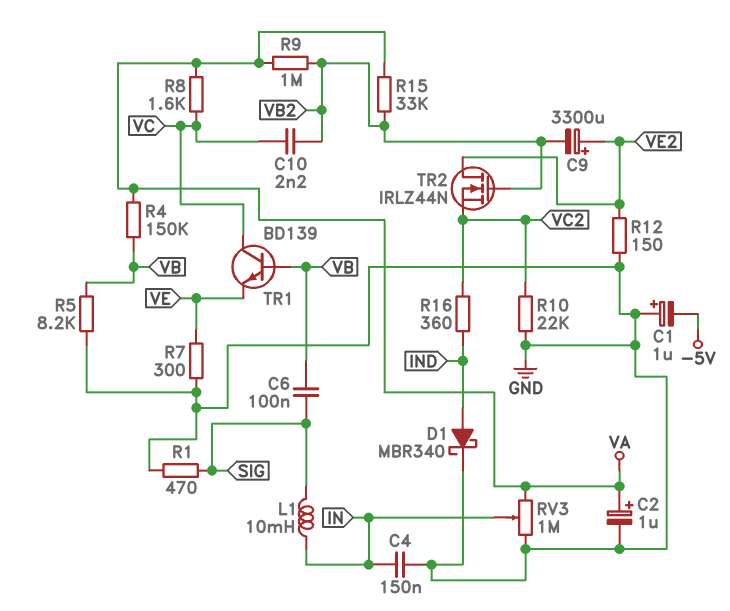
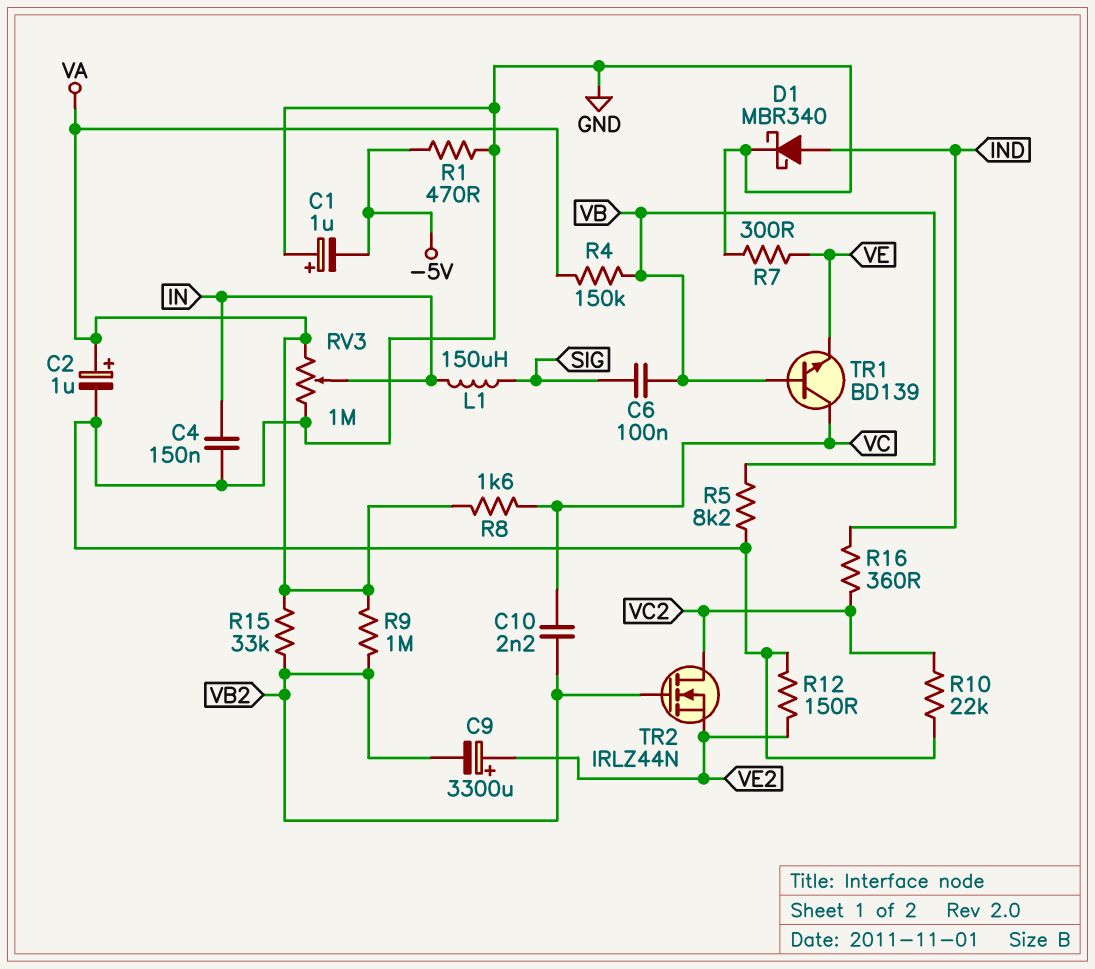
L1: 10mH (IN, SIG) -> 150uH (IN, SIG)
R1: 470 (GND, SIG) -> 470 (-5V, GND)
TR2: NMOS IRLZ44N (G VB2, D VE2, S VC2) -> NMOS IRLZ44N (G VB2, D VC2, S VE2)

